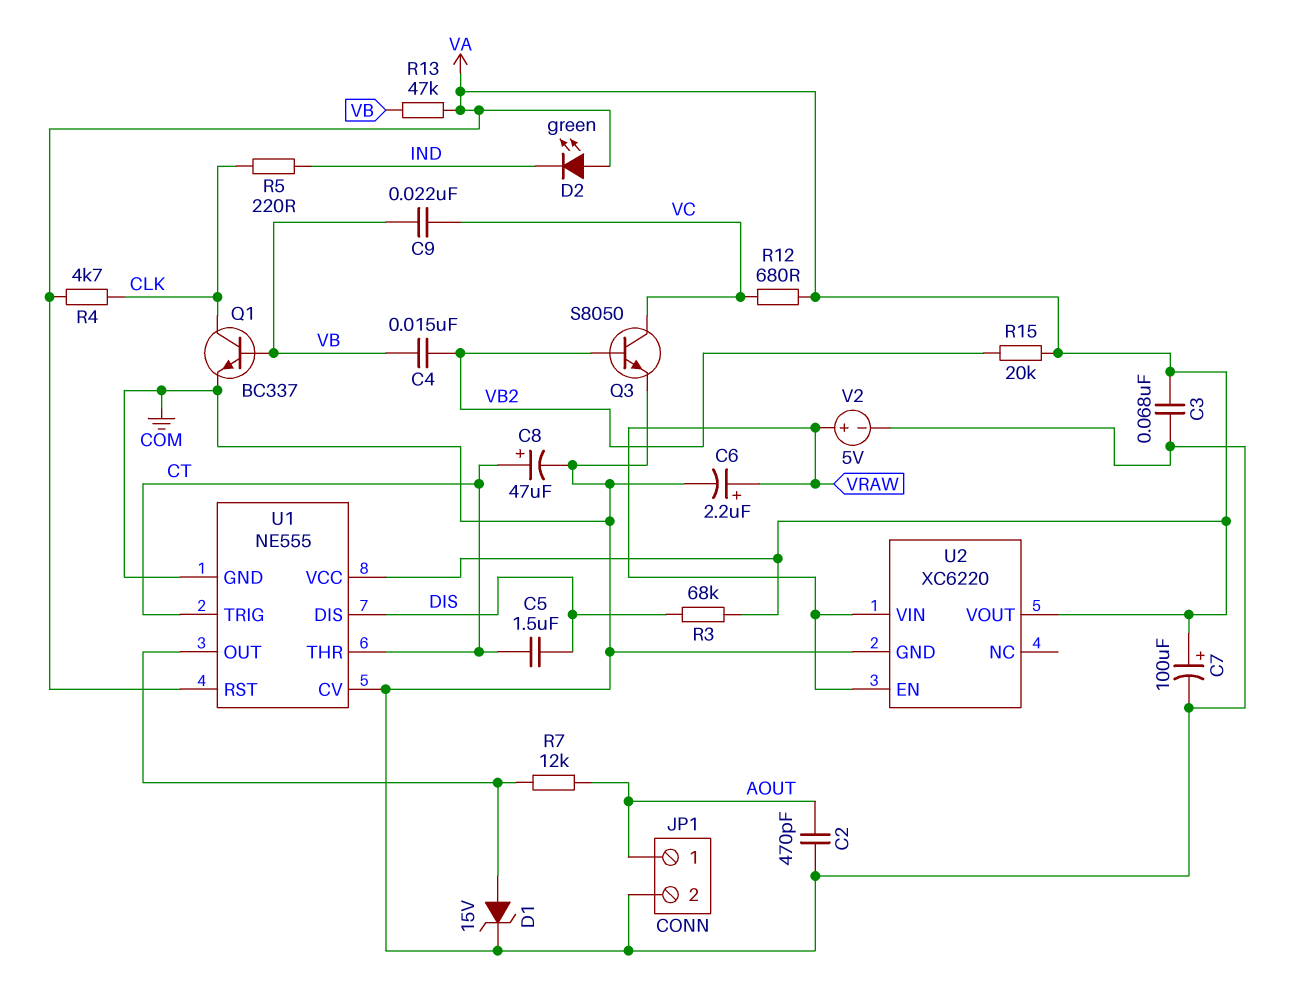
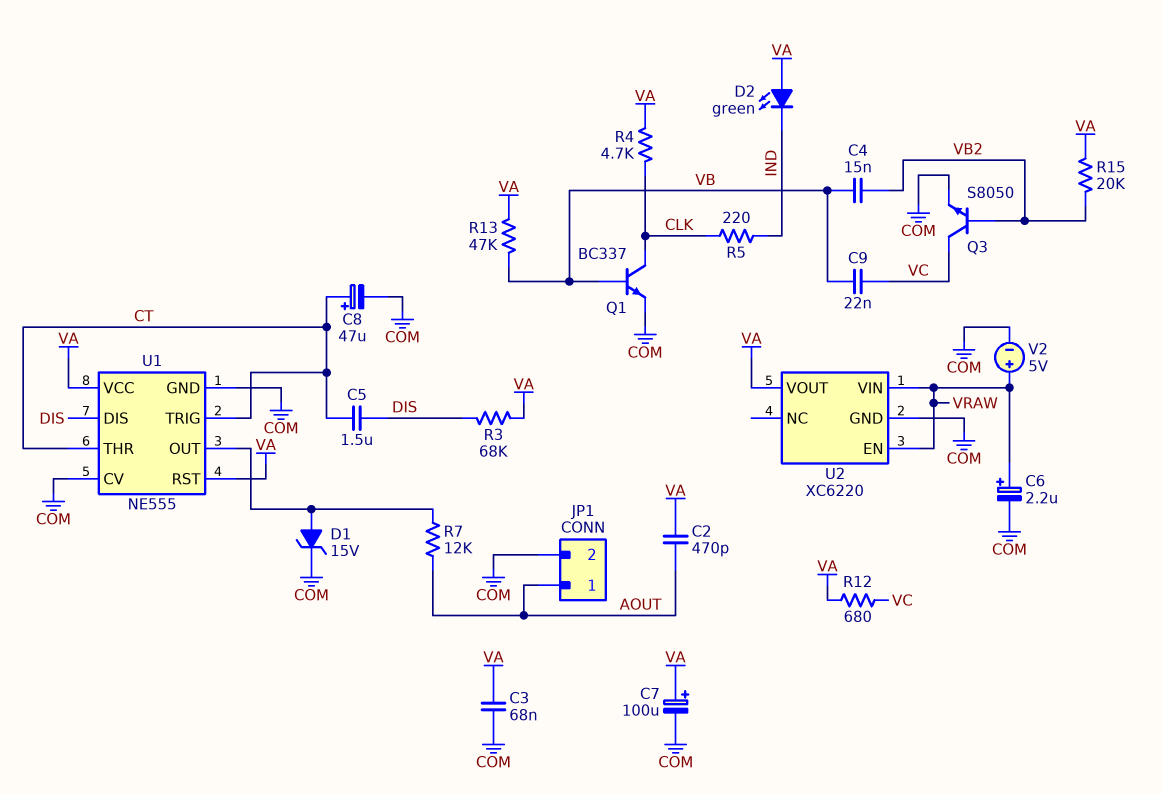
C2: 470pF (AOUT, COM) -> 470pF (AOUT, VA)

